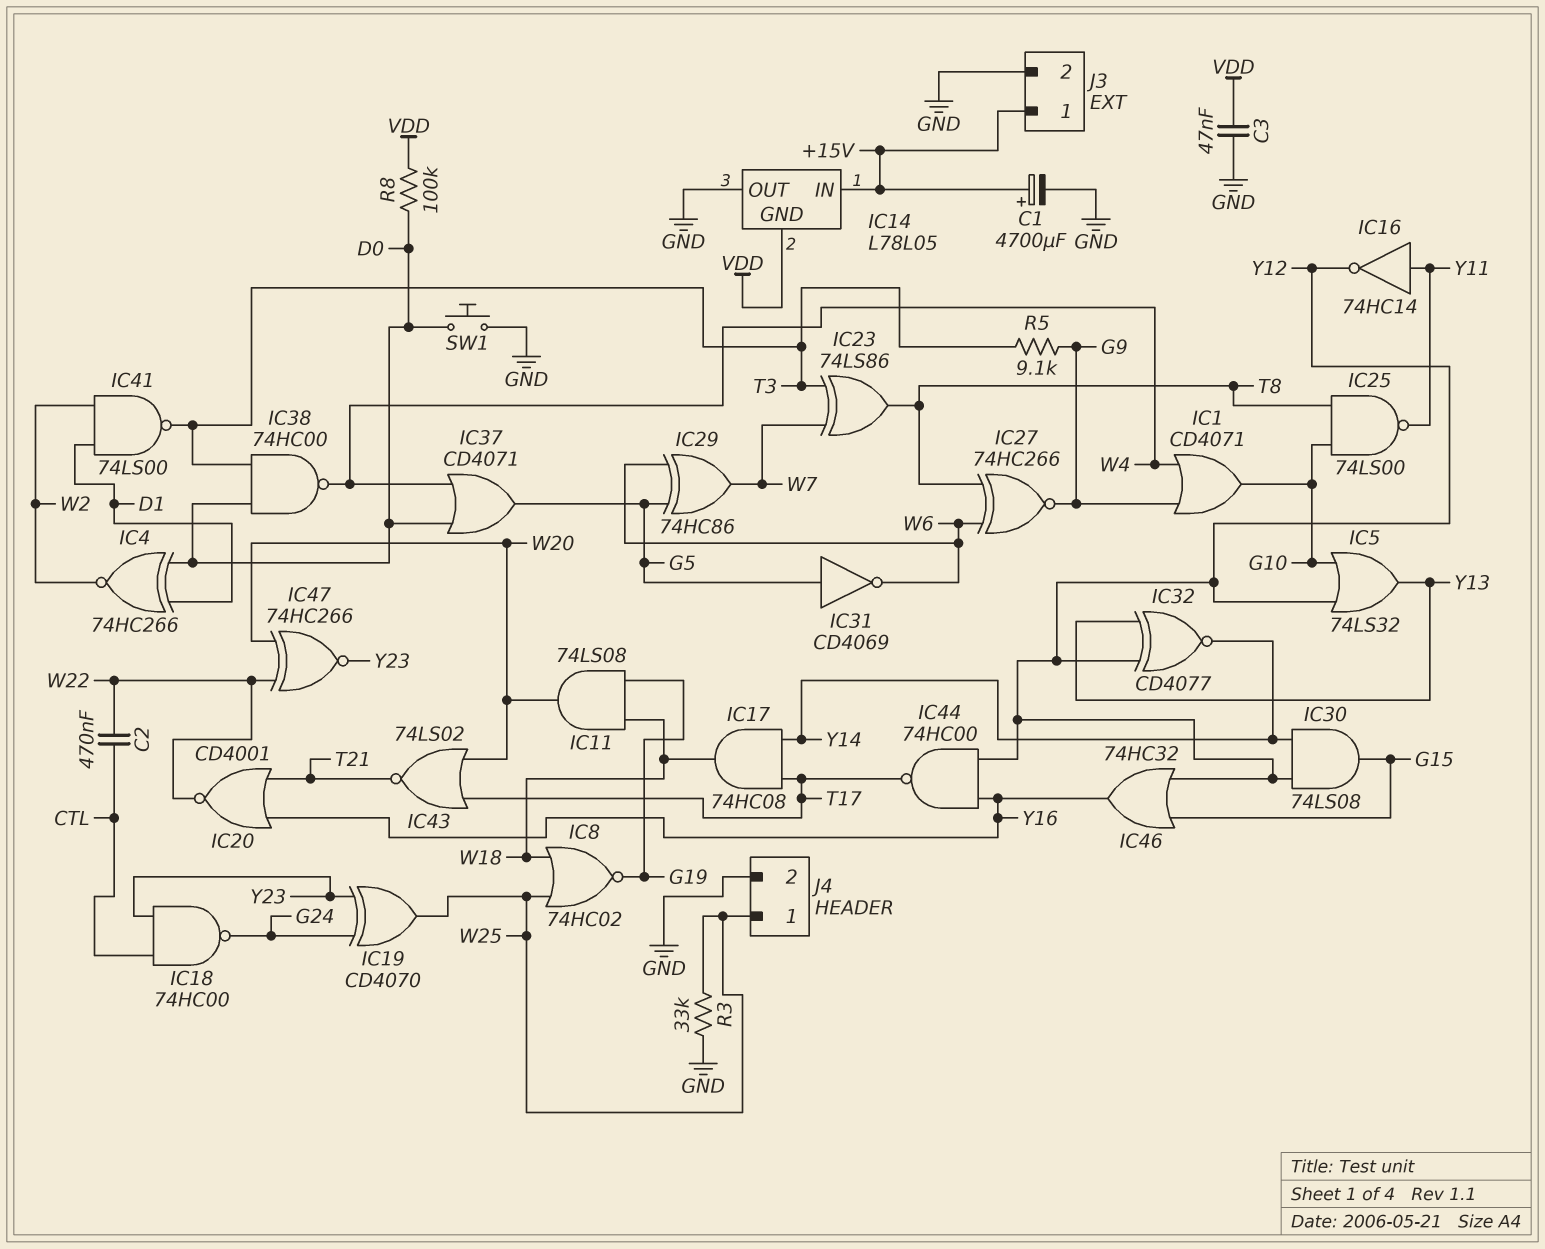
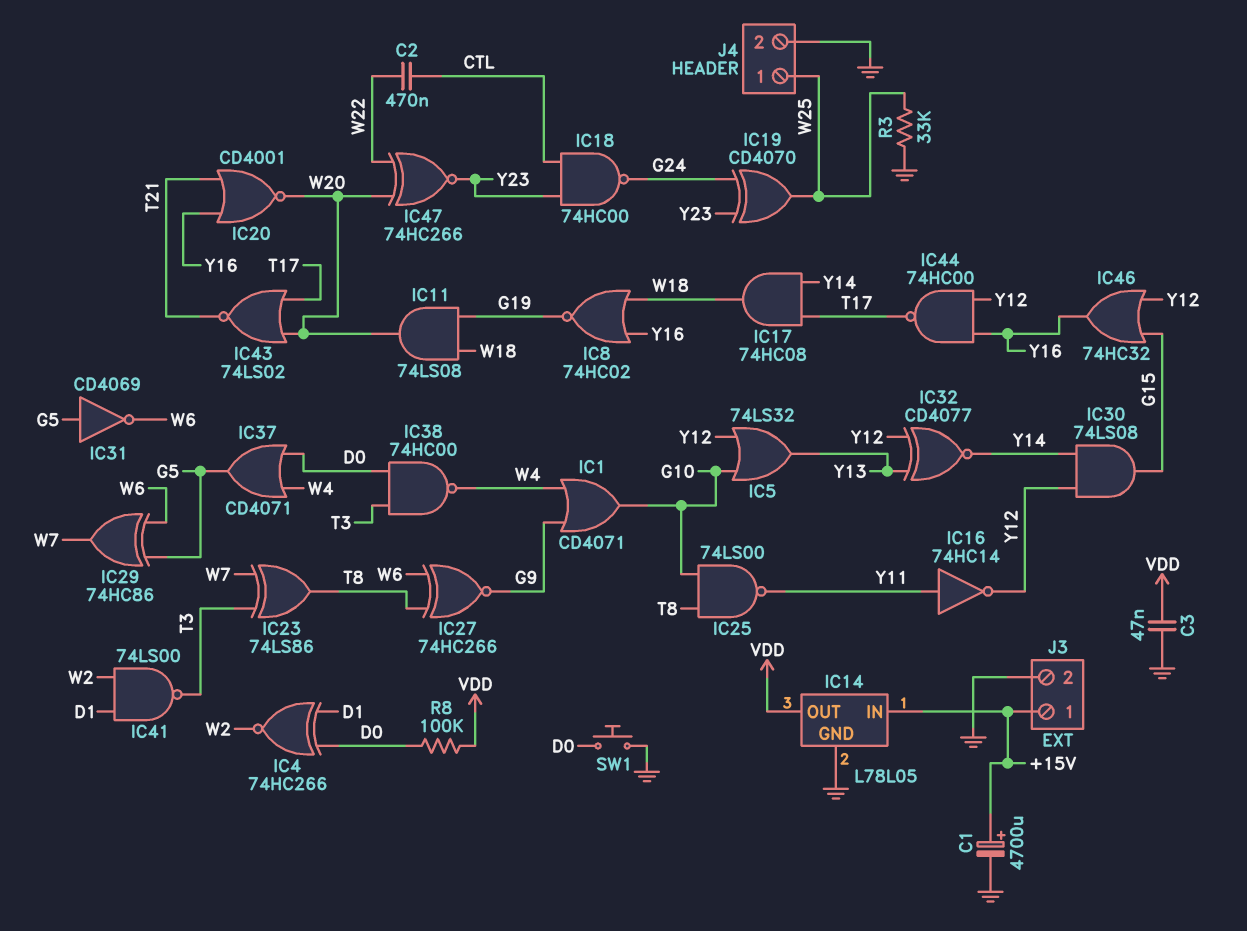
IC8: NOR 74HC02 (in W18, in W25, out G19) -> NOR 74HC02 (in W18, in Y16, out G19)
IC14 pin GND: VDD -> GND
IC14 pin OUT: GND -> VDD
IC20: NOR CD4001 (in T21, in Y16, out W22) -> NOR CD4001 (in T21, in Y16, out W20)
R5: 9.1k (G9, T3) -> none

